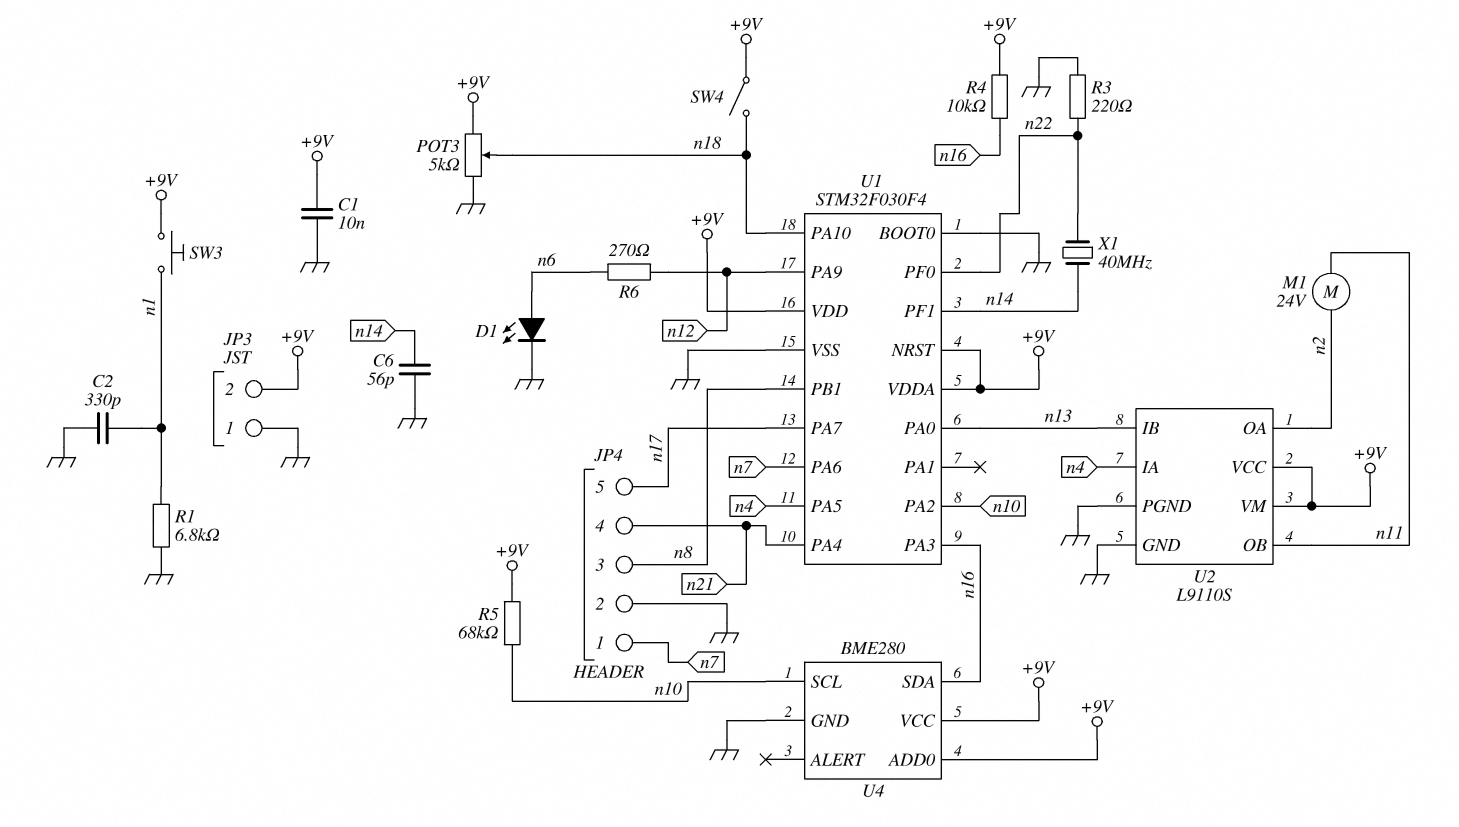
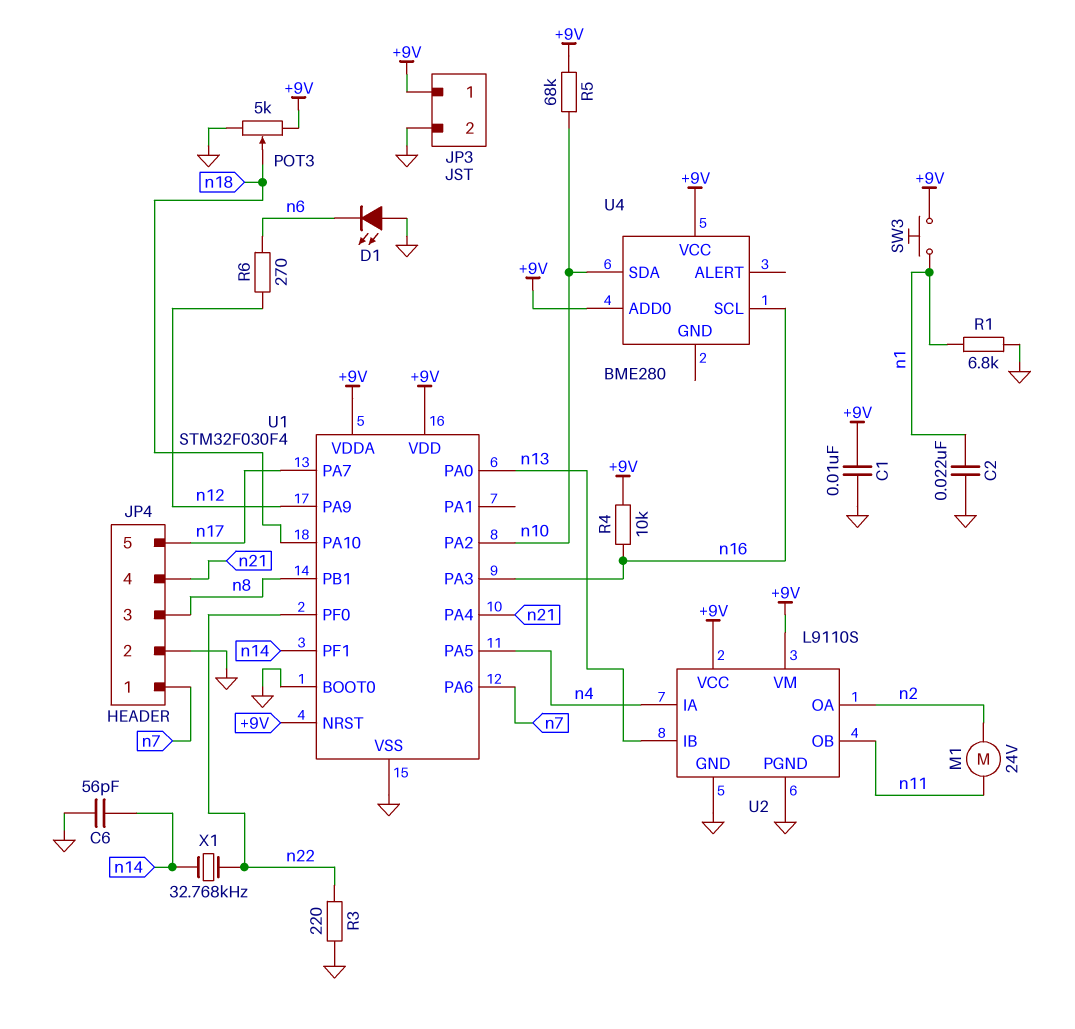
C2: 330pF (GND, n1) -> 22nF (GND, n1)
D1: LED (A n6, K GND) -> LED (A GND, K n6)
JP3 pin 1: GND -> +9V
JP3 pin 2: +9V -> GND
SW4: switch (+9V, n18) -> none
U4 pin GND: GND -> none
U4 pin SCL: n10 -> n16
U4 pin SDA: n16 -> n10
X1: 40MHz (n14, n22) -> 32.768kHz (n14, n22)

